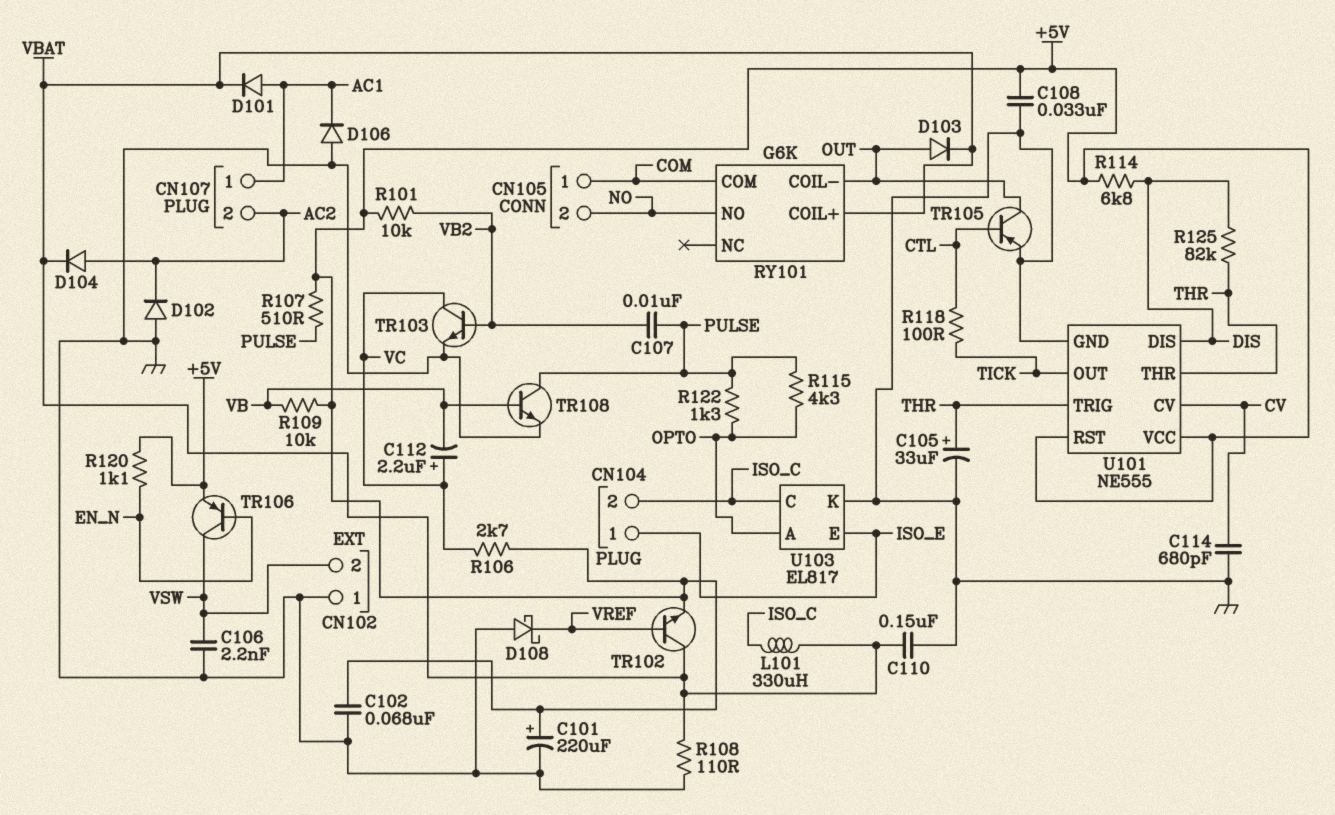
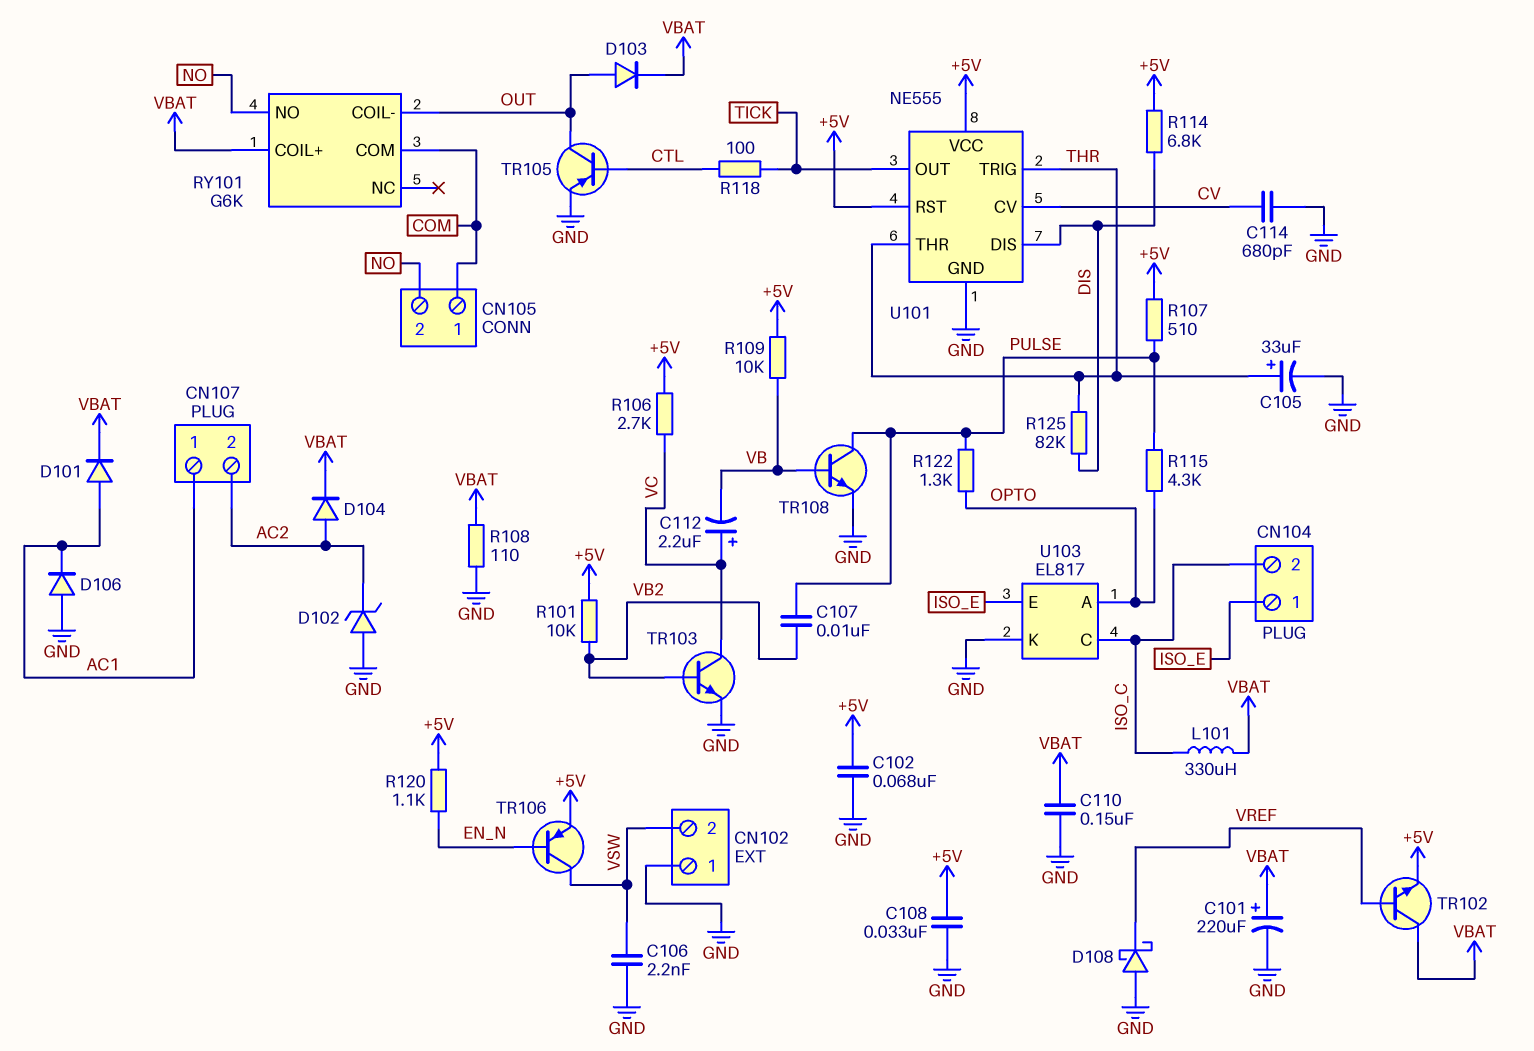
C101: 220uF (plus +5V, minus GND) -> 220uF (plus VBAT, minus GND)
D102: diode (A GND, K AC2) -> zener (A GND, K AC2)

